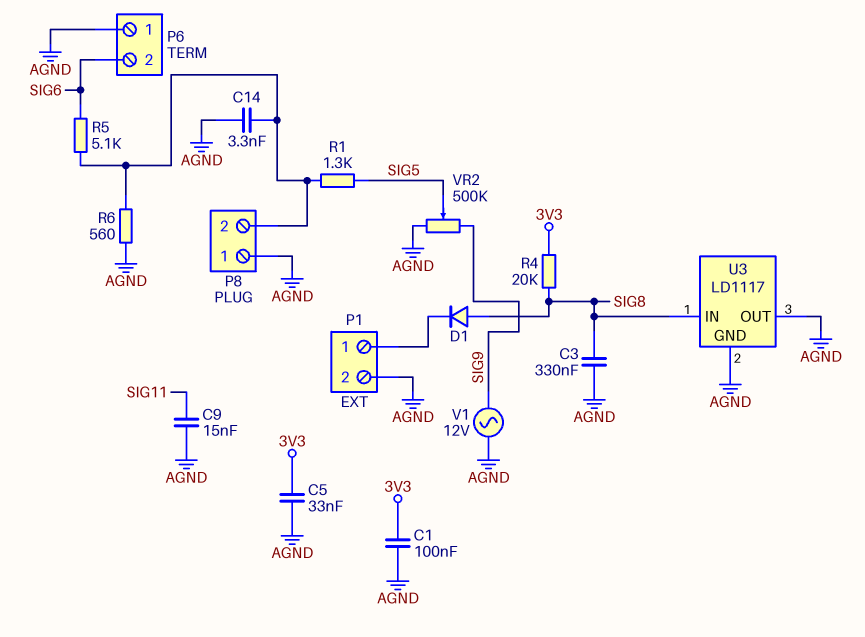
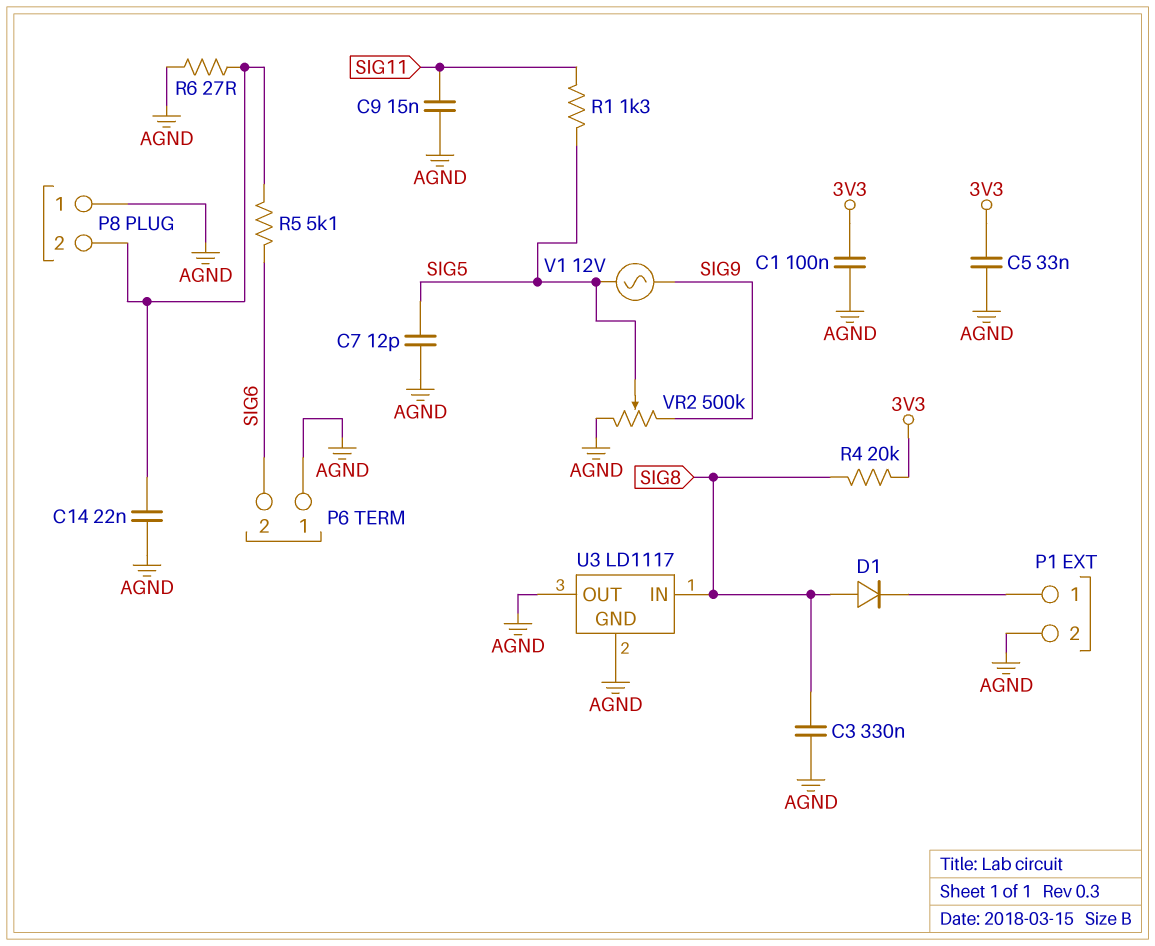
C7: none -> 12pF (AGND, SIG5)
C14: 3.3nF (AGND, P8/2) -> 22nF (AGND, P8/2)
R1: 1.3k (P8/2, SIG5) -> 1.3k (SIG5, SIG11)
R6: 560 (AGND, P8/2) -> 27 (AGND, P8/2)
V1: AC 12V (AGND, SIG9) -> AC 12V (SIG5, SIG9)

